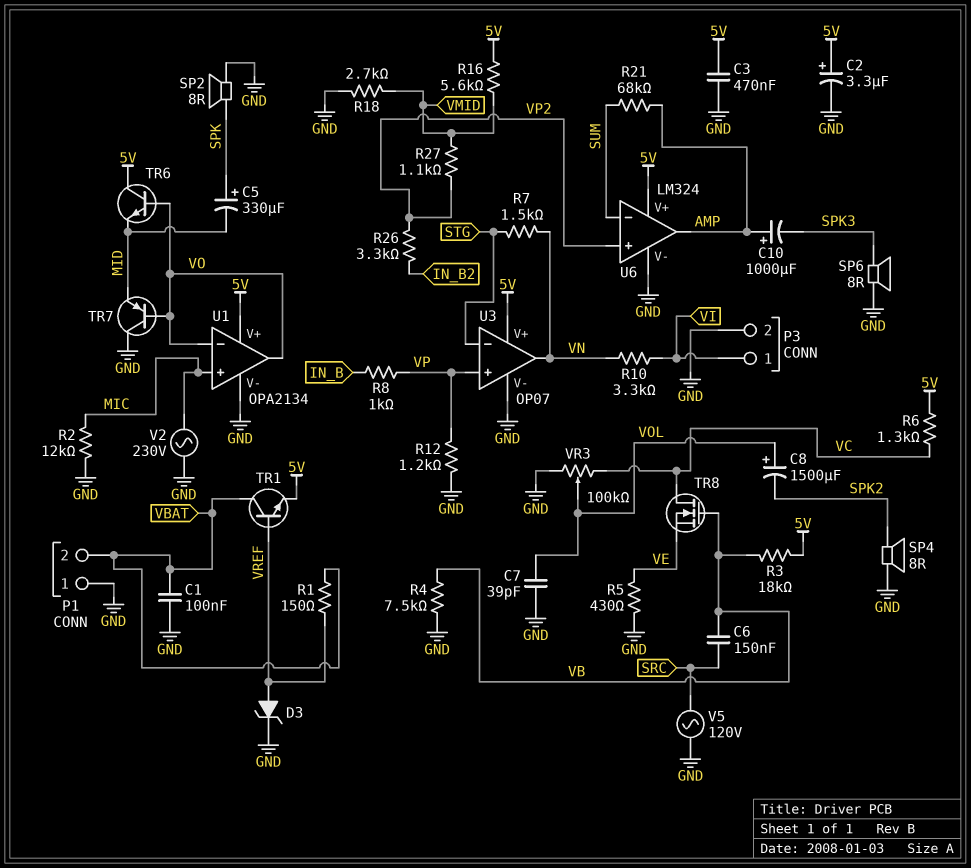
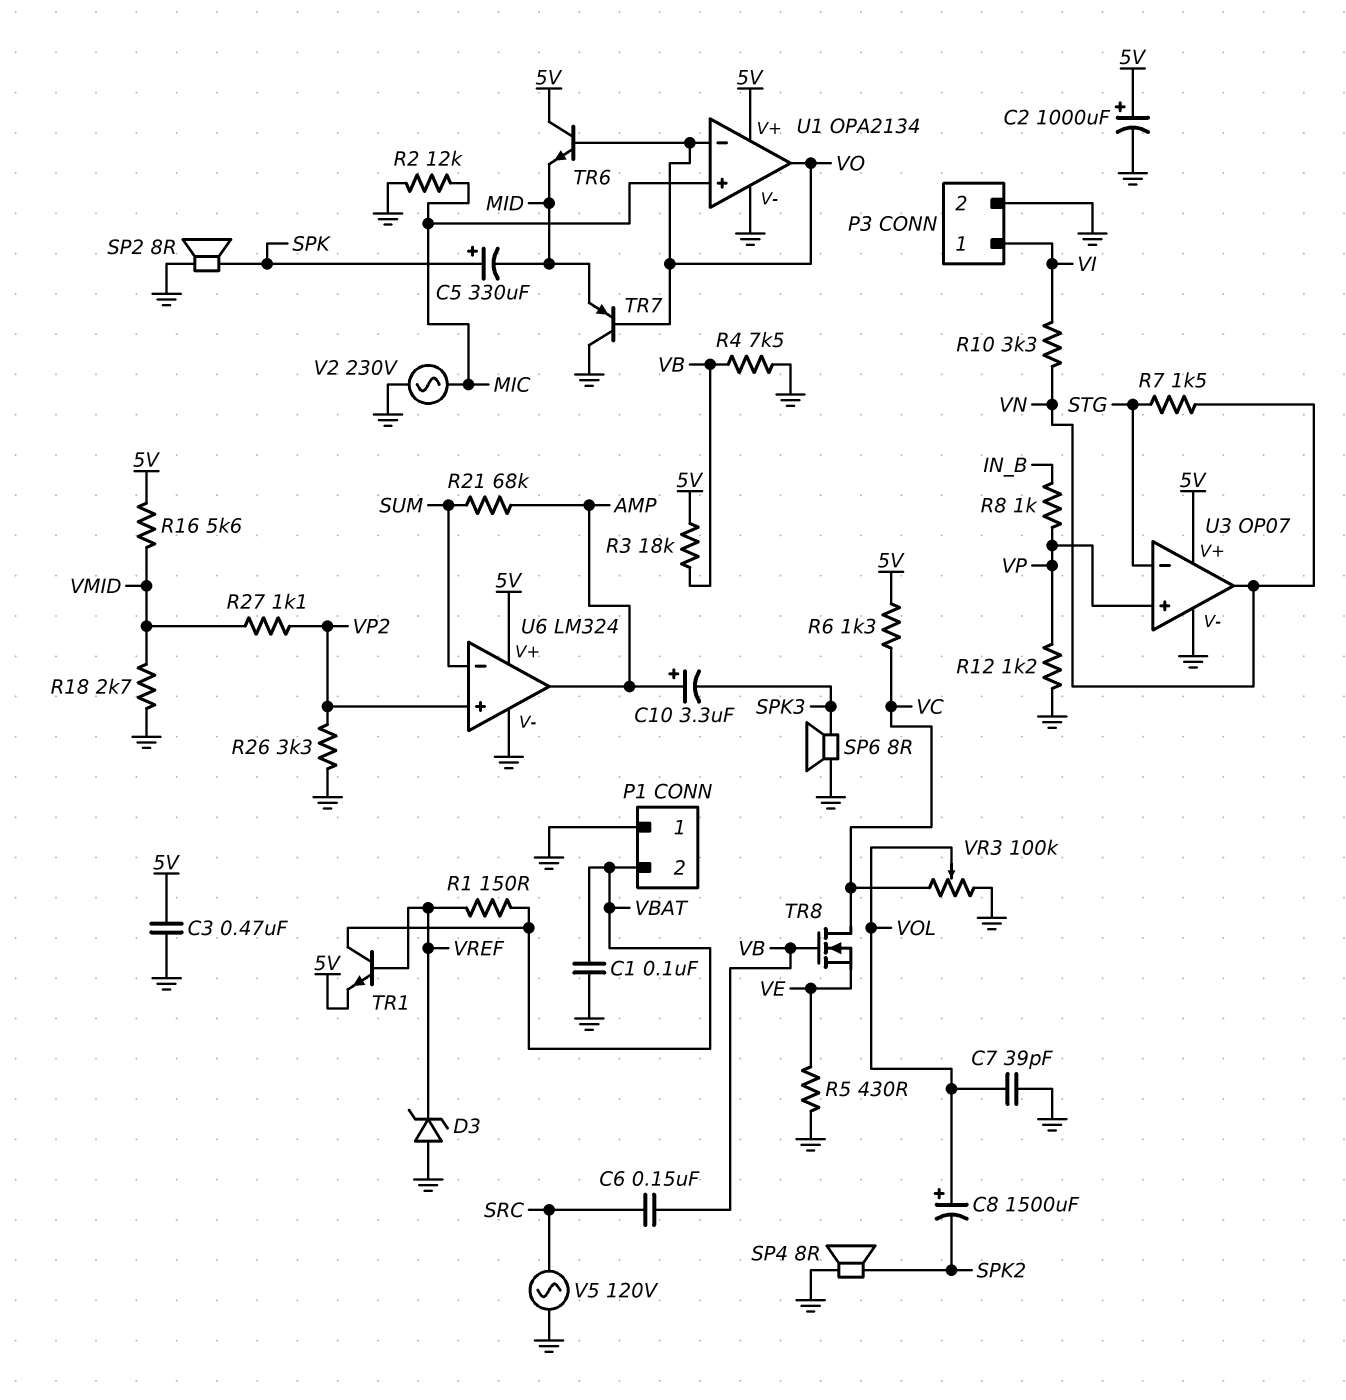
C2: 3.3uF (plus 5V, minus GND) -> 1000uF (plus 5V, minus GND)
C10: 1000uF (plus AMP, minus SPK3) -> 3.3uF (plus AMP, minus SPK3)
D3: zener (A VREF, K GND) -> zener (A GND, K VREF)
R26: 3.3k (IN_B2, VP2) -> 3.3k (GND, VP2)

